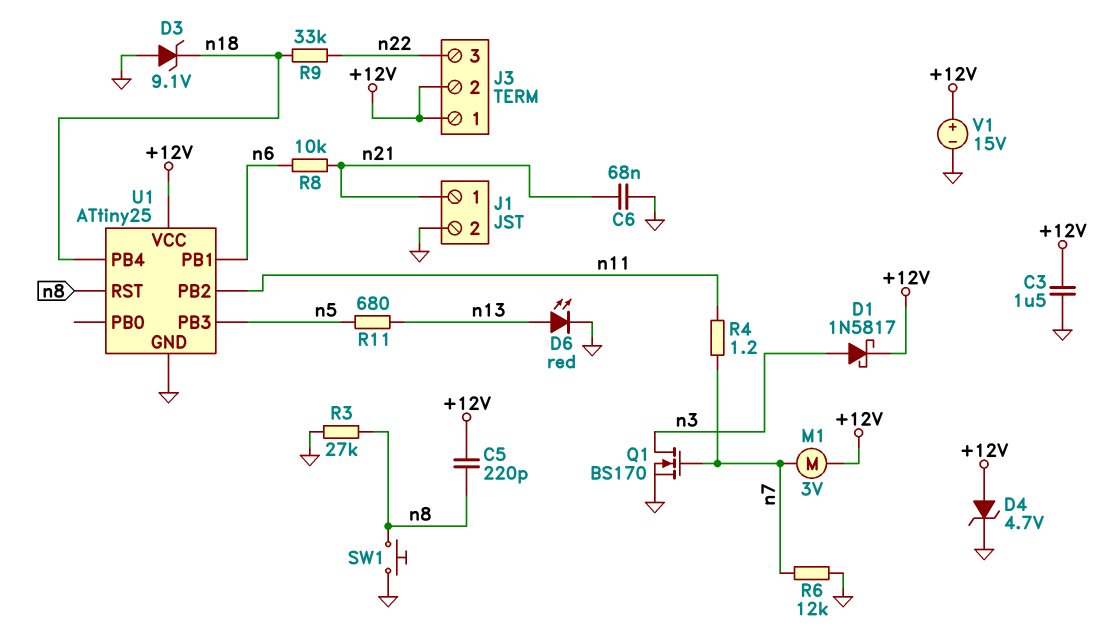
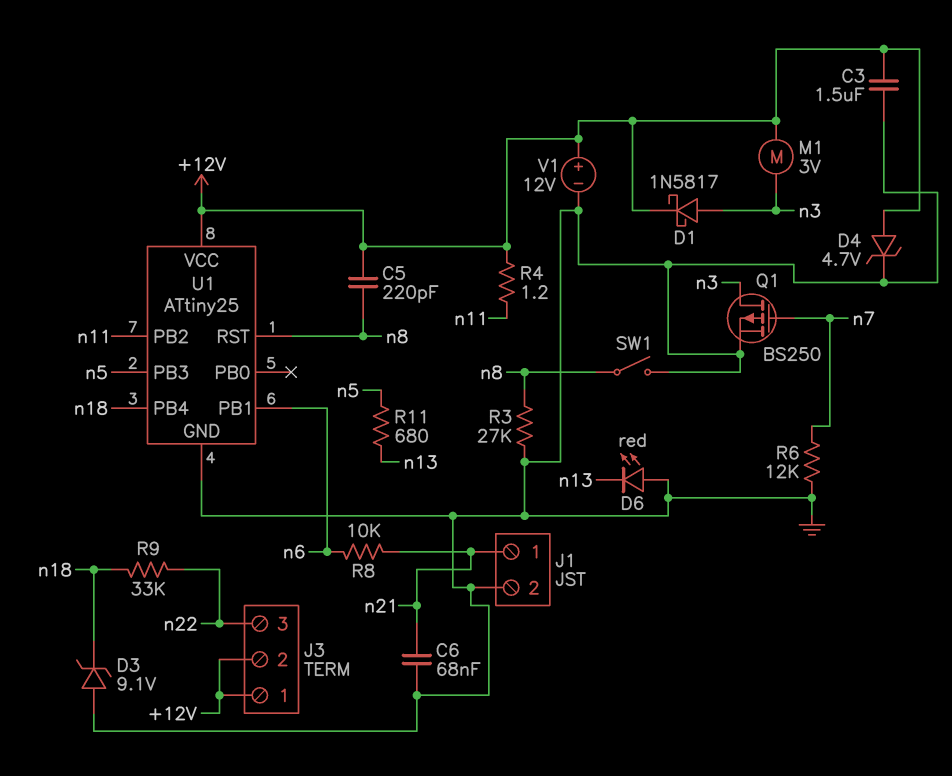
D6: LED red (A n13, K GND) -> LED red (A GND, K n13)
M1: motor 3V (+12V, n7) -> motor 3V (+12V, n3)
Q1: NMOS BS170 (G n7, D n3, S GND) -> PMOS BS250 (G n7, D n3, S GND)
R4: 1.2 (n7, n11) -> 1.2 (+12V, n11)
SW1: button (GND, n8) -> switch (GND, n8)
V1: 15V (plus +12V, minus GND) -> 12V (plus +12V, minus GND)

